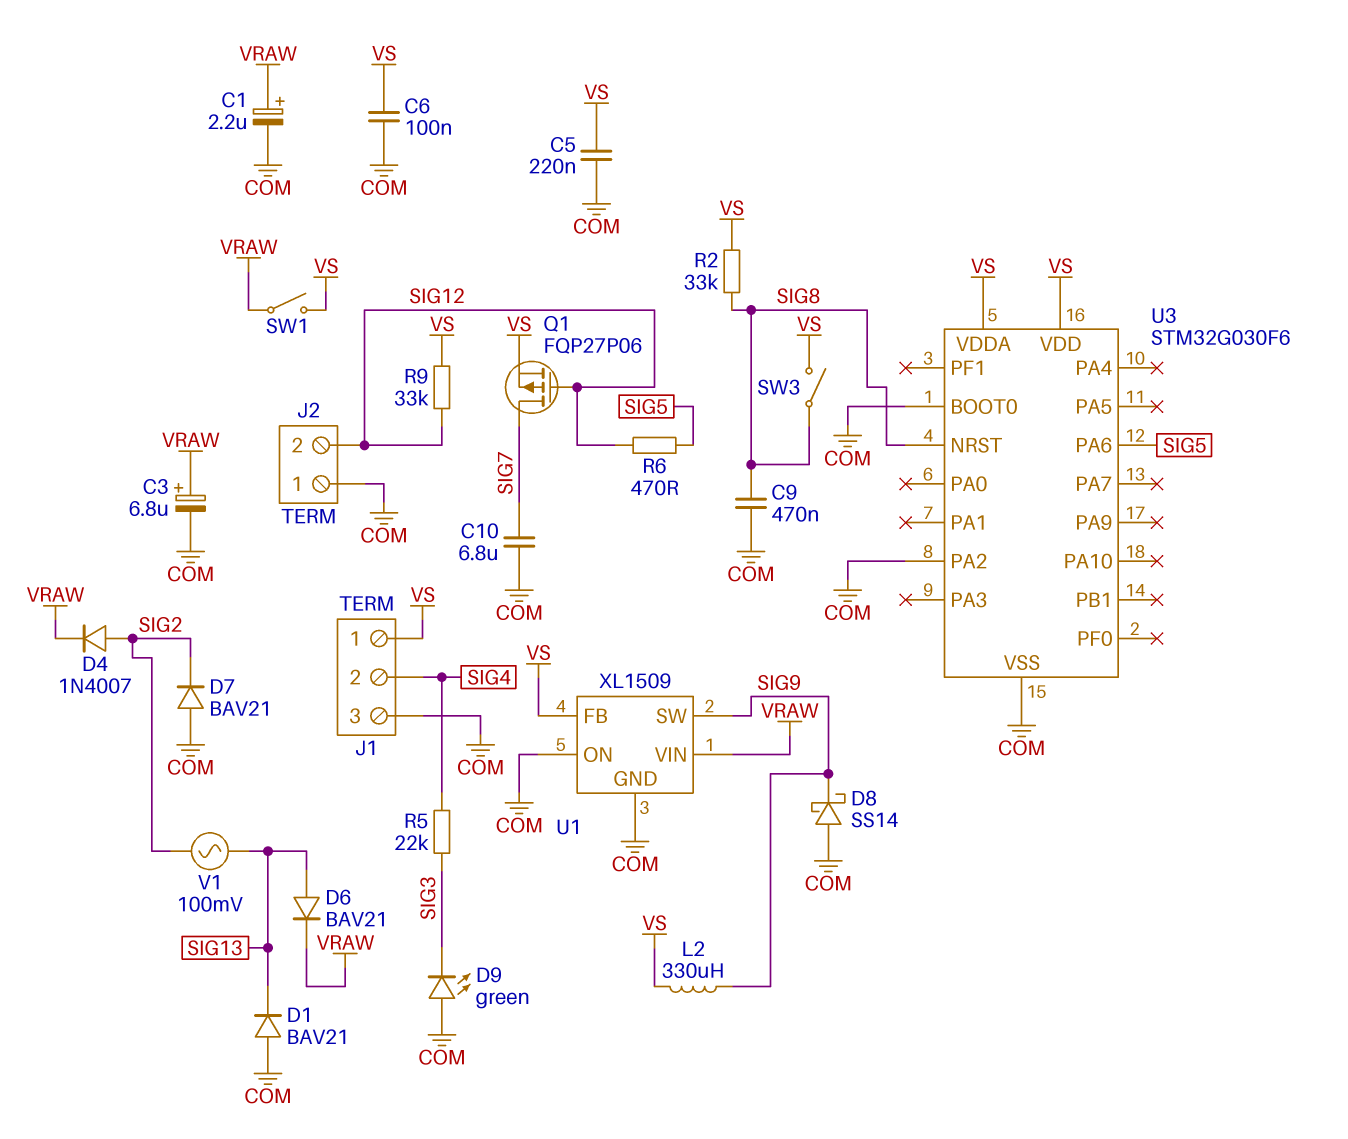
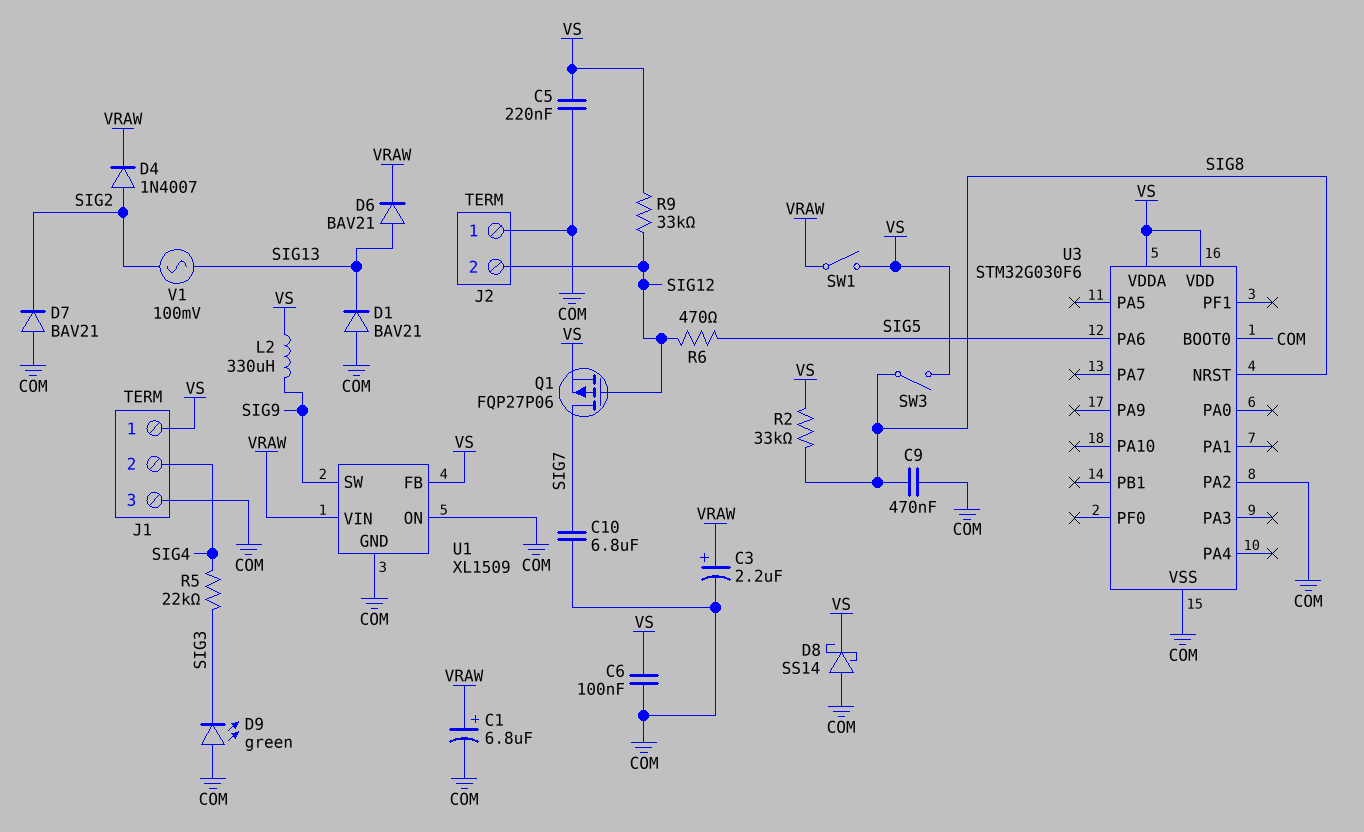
C1: 2.2uF (plus VRAW, minus COM) -> 6.8uF (plus VRAW, minus COM)
C3: 6.8uF (plus VRAW, minus COM) -> 2.2uF (plus VRAW, minus COM)
D8: schottky SS14 (A COM, K SIG9) -> schottky SS14 (A COM, K VS)

